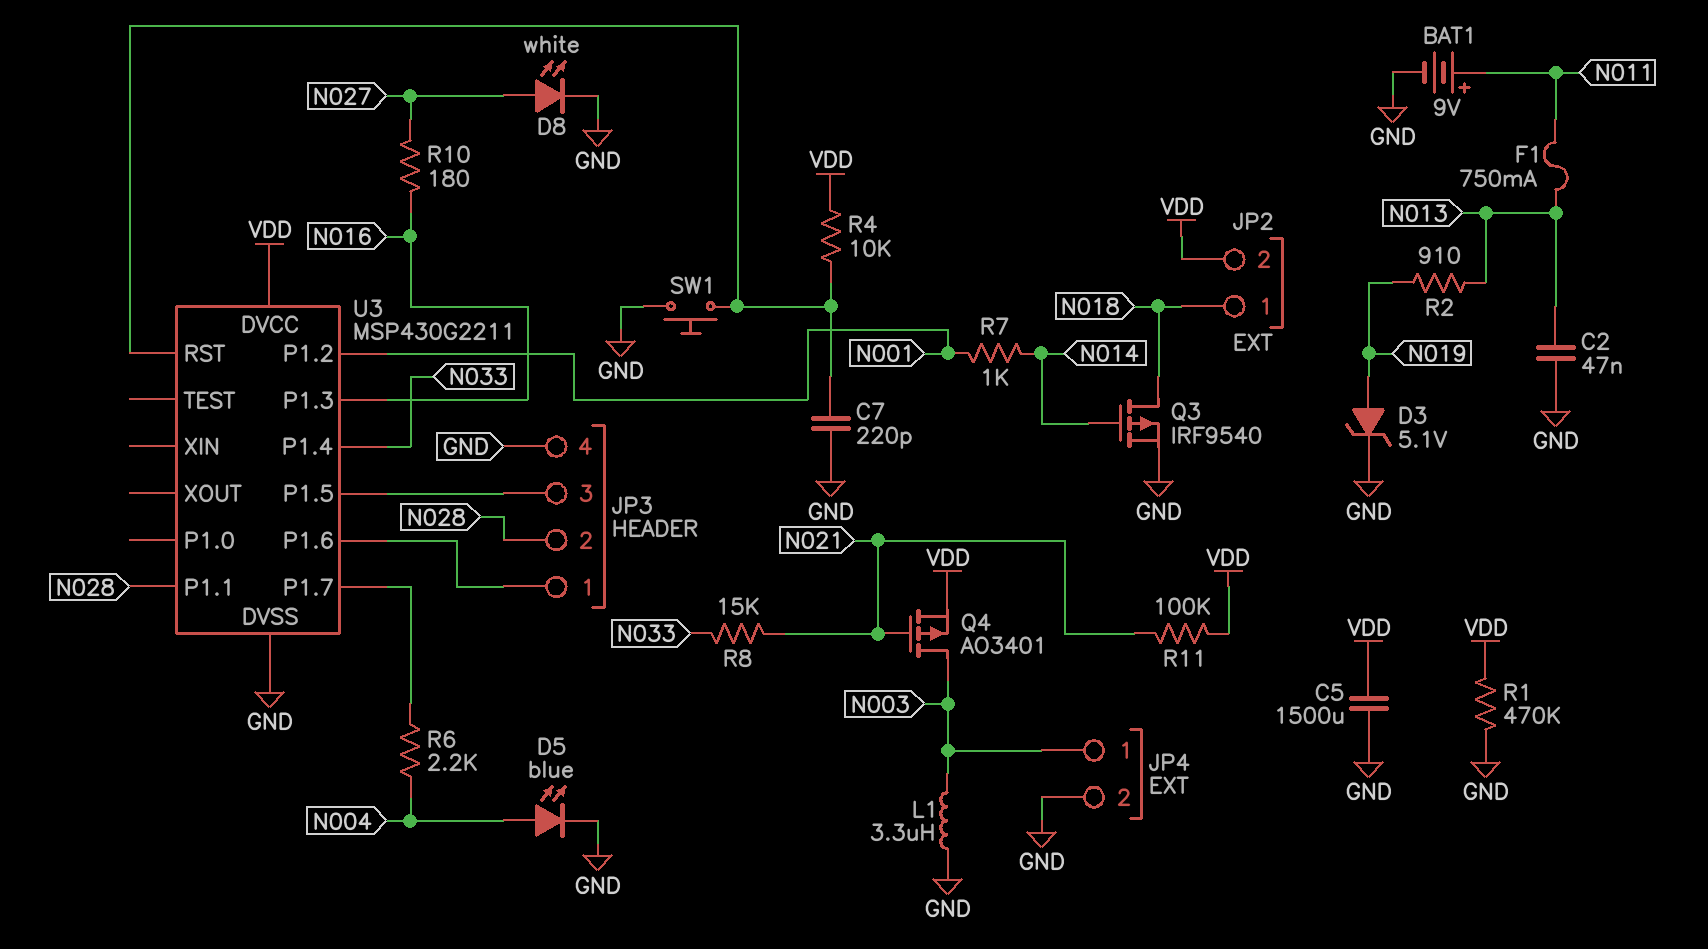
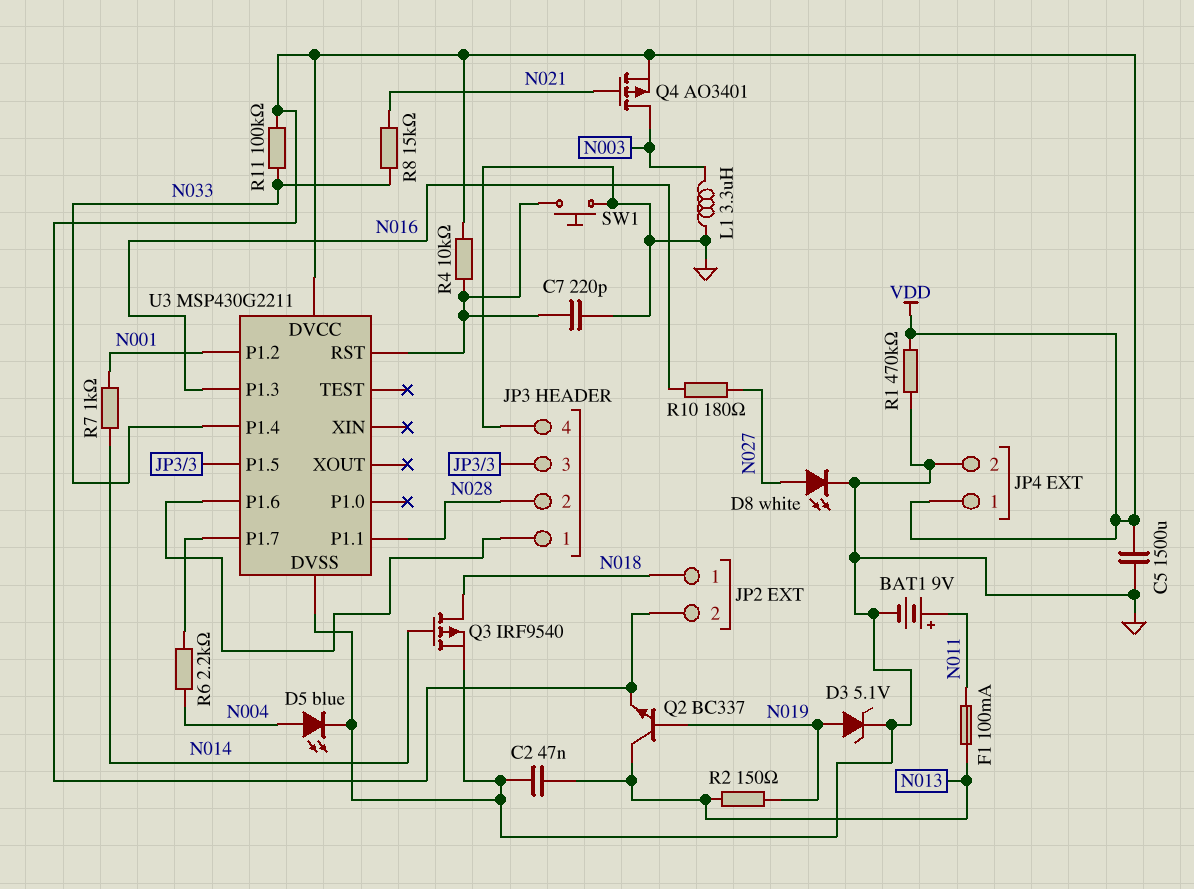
F1: 750mA (N011, N013) -> 100mA (N011, N013)
JP4 pin 1: N003 -> VDD
Q2: none -> NPN BC337 (B N019, C N013, E VDD)
R2: 910 (N013, N019) -> 150 (N013, N019)
R11: 100k (N021, VDD) -> 100k (N033, VDD)

